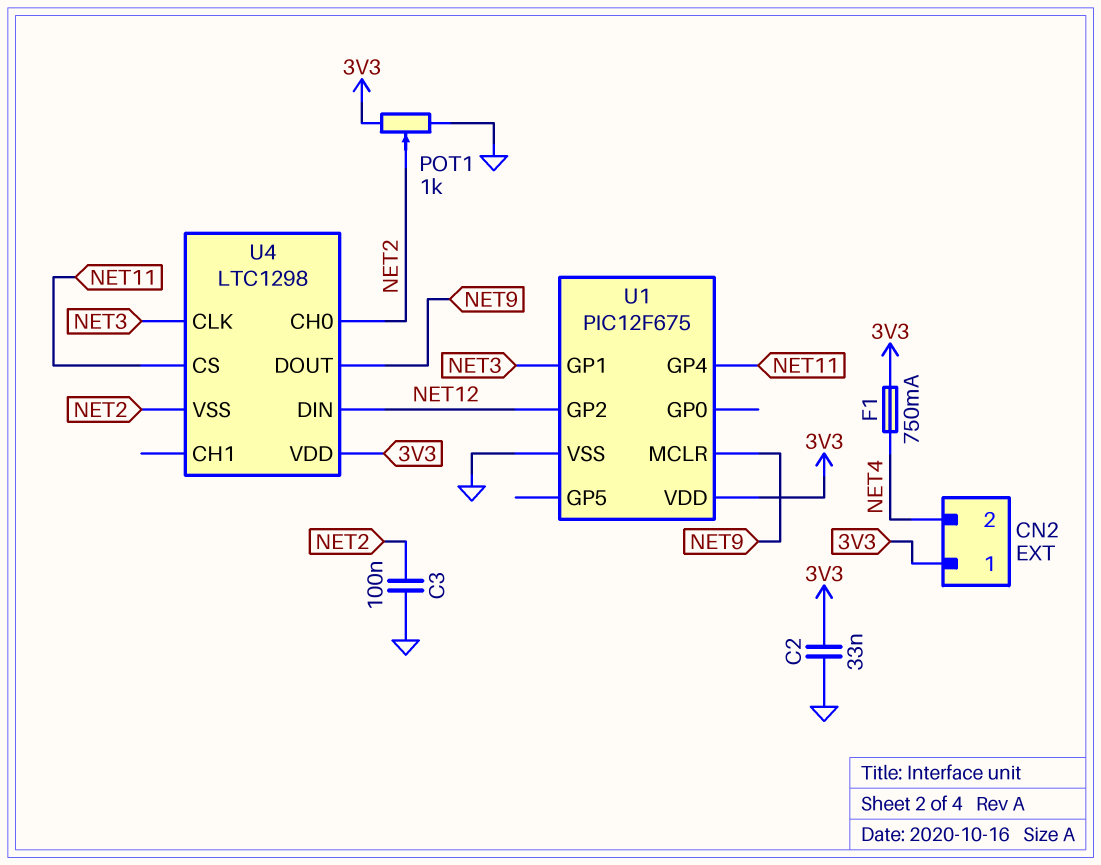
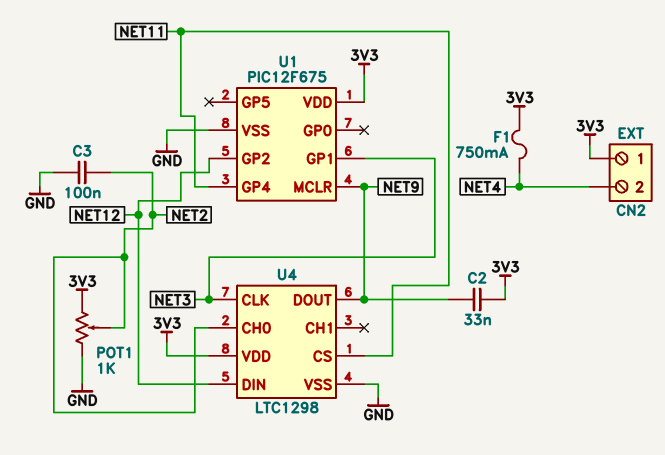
C2: 33nF (3V3, GND) -> 33nF (3V3, NET9)
U4 pin VSS: NET2 -> GND

